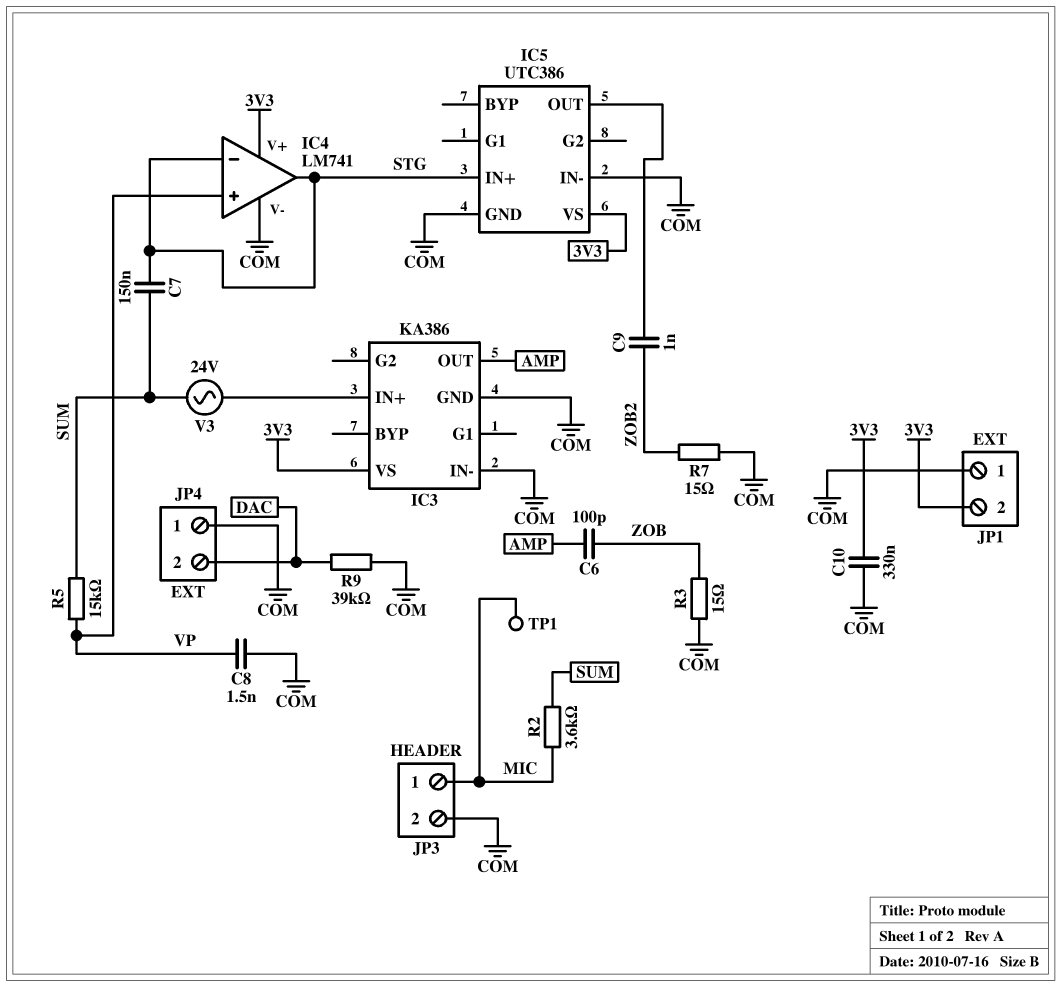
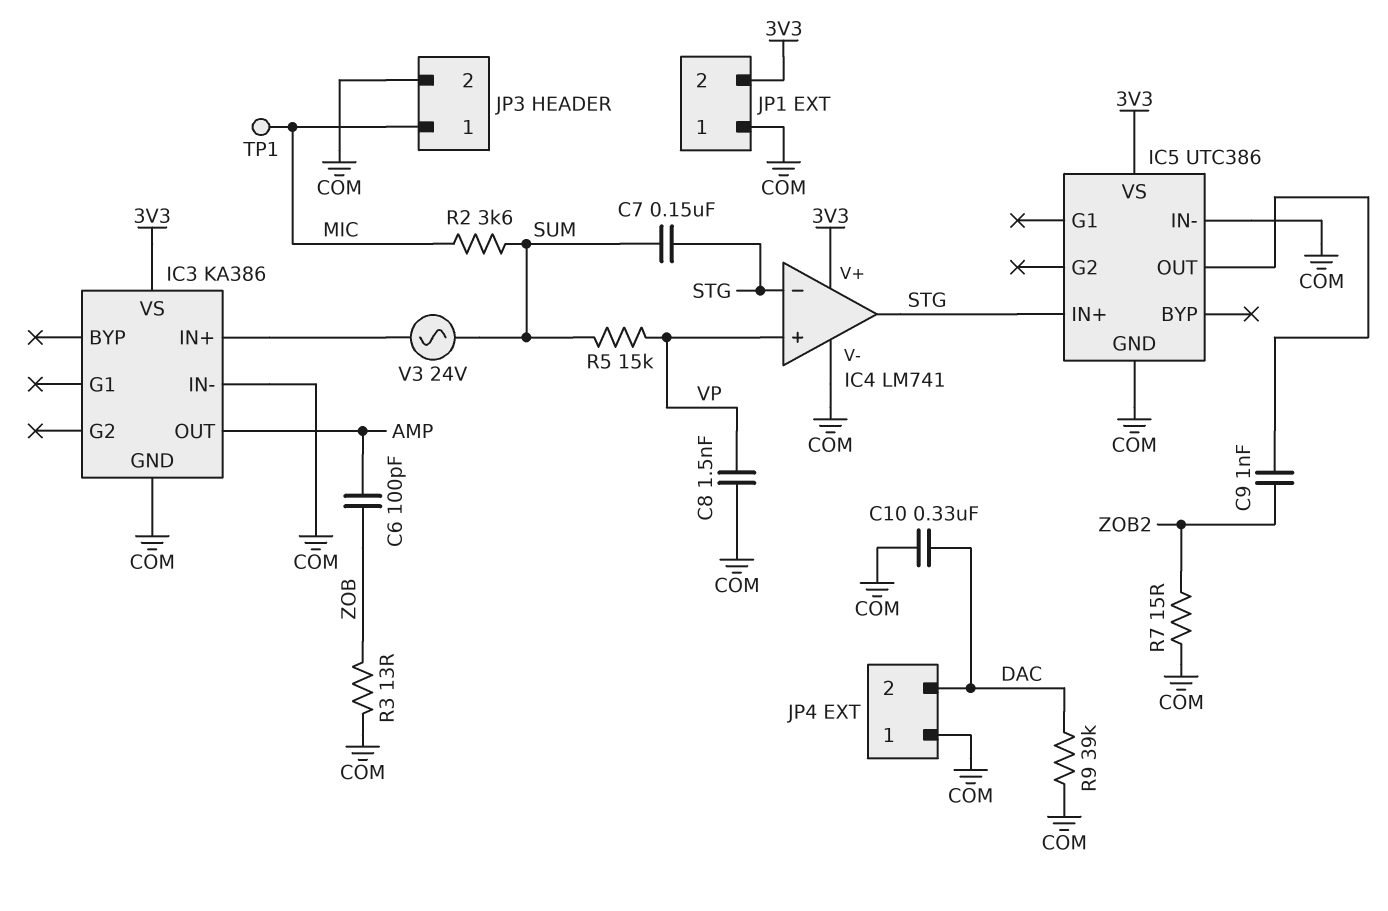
C10: 330nF (3V3, COM) -> 330nF (COM, DAC)
R3: 15 (COM, ZOB) -> 13 (COM, ZOB)

